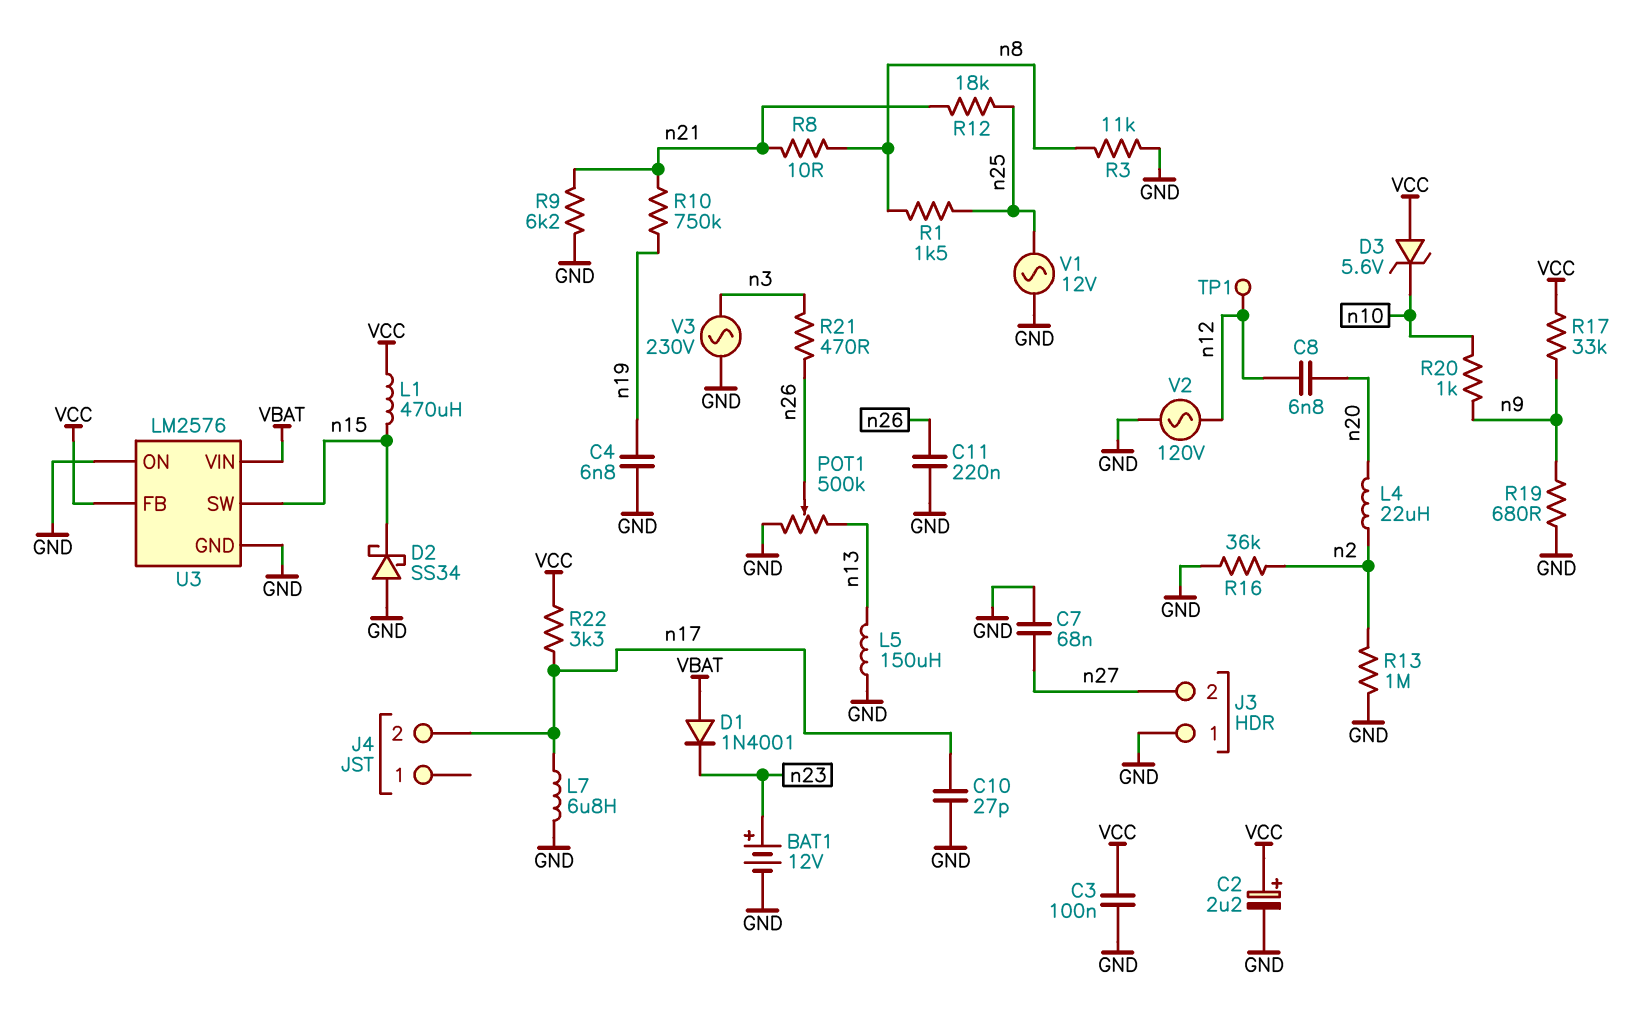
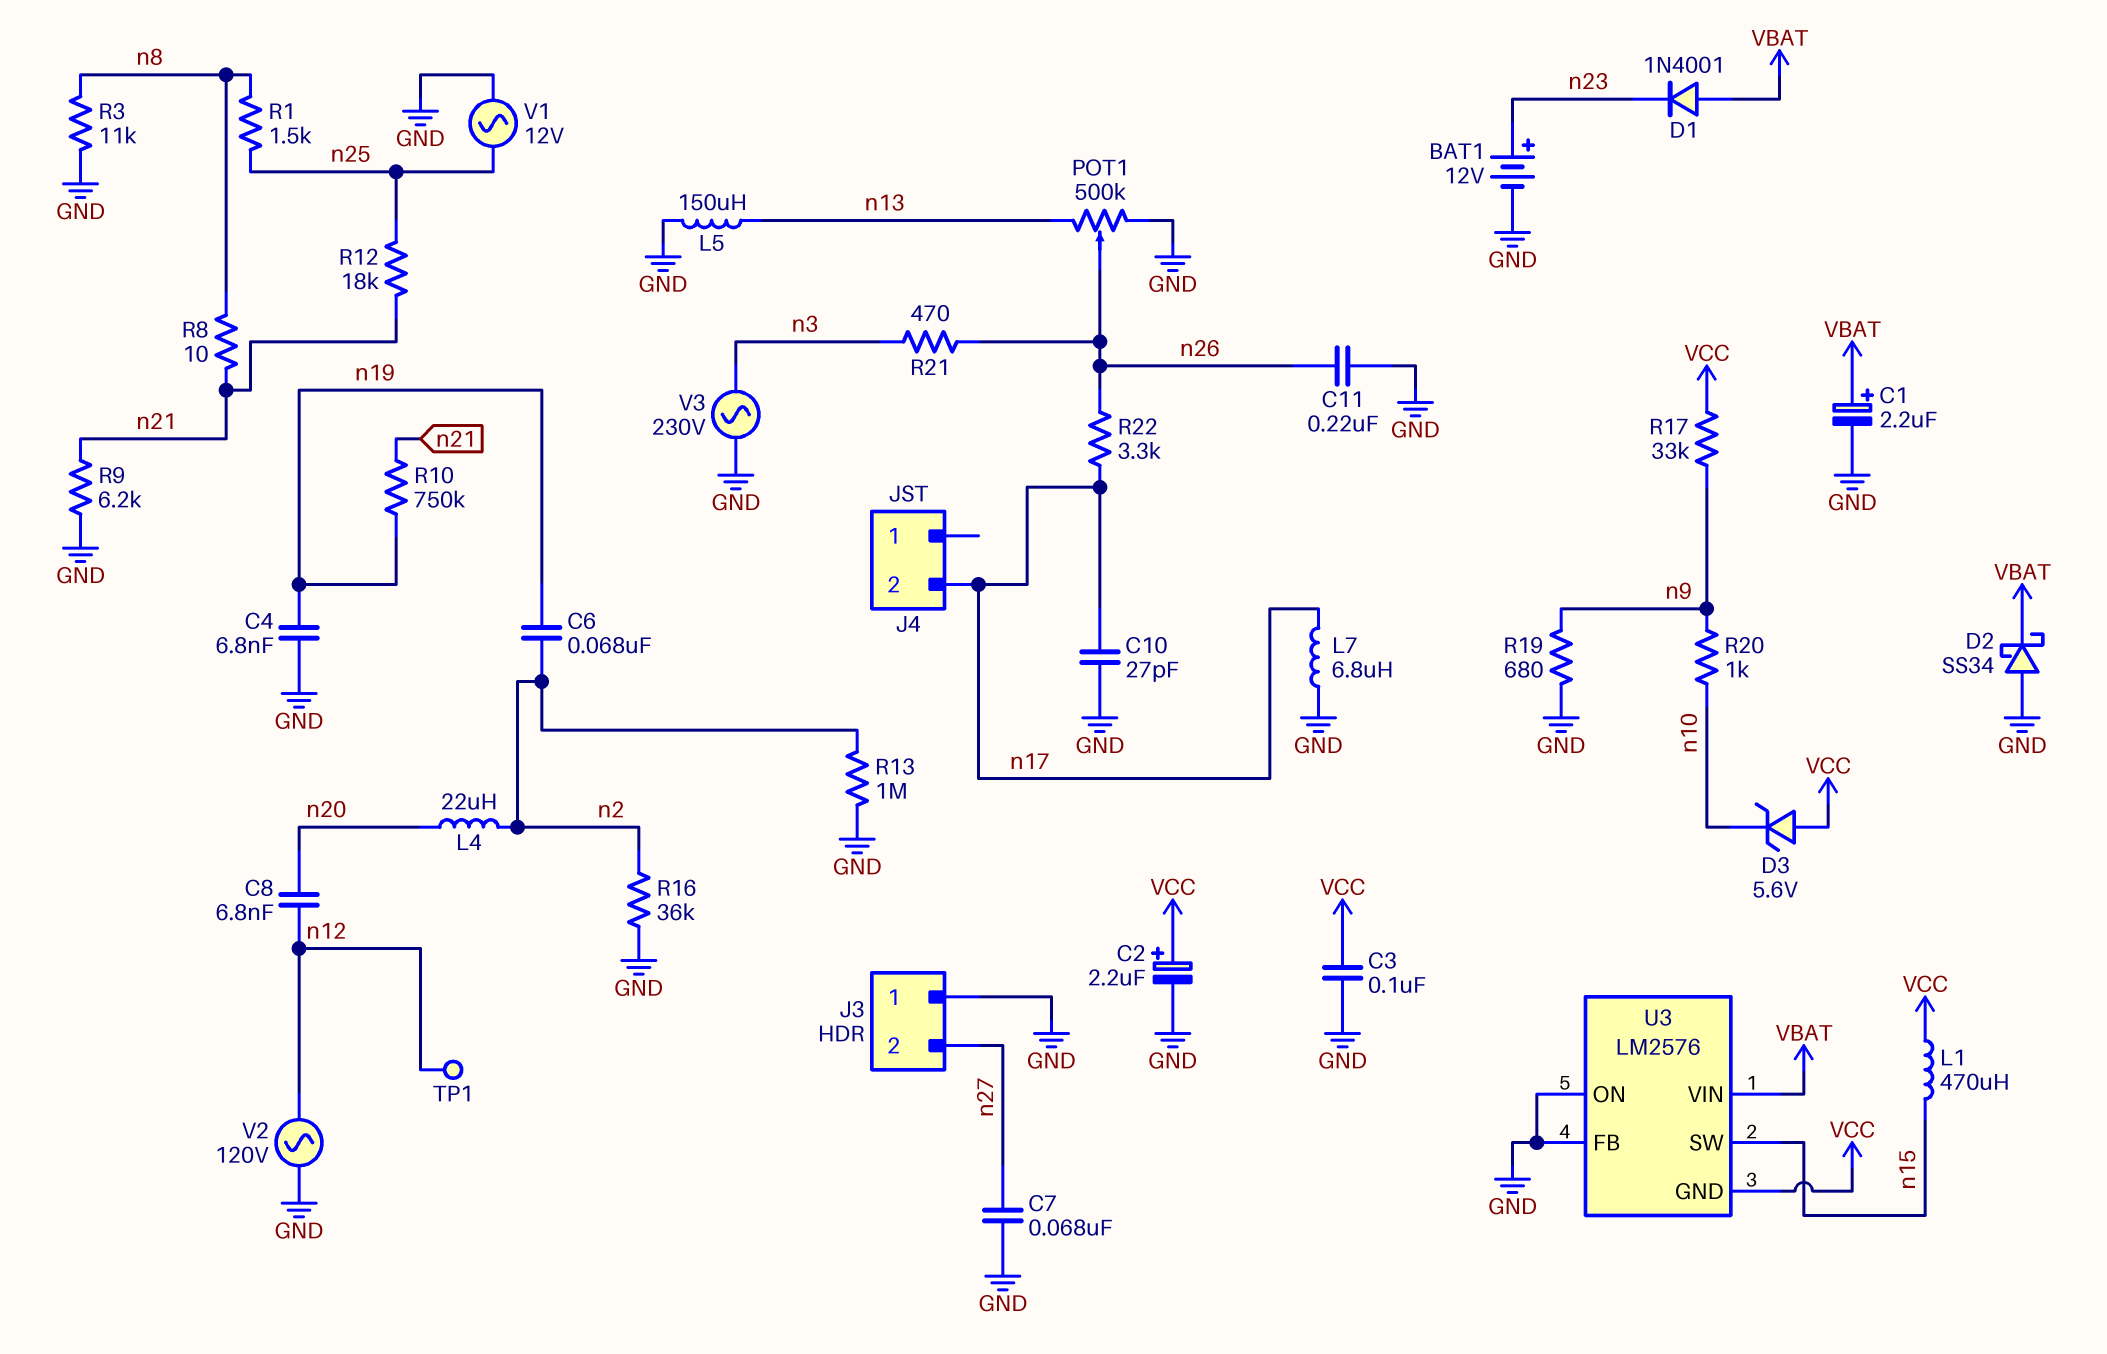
C1: none -> 2.2uF (plus VBAT, minus GND)
C6: none -> 68nF (n2, n19)
D2: schottky SS34 (A GND, K n15) -> schottky SS34 (A GND, K VBAT)
R22: 3.3k (VCC, n17) -> 3.3k (n17, n26)
U3 pin FB: VCC -> GND
U3 pin GND: GND -> VCC

